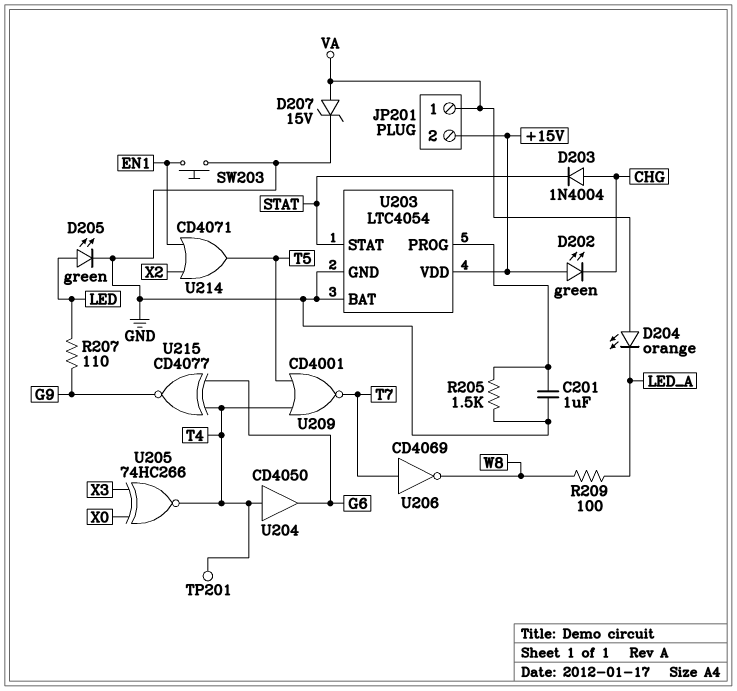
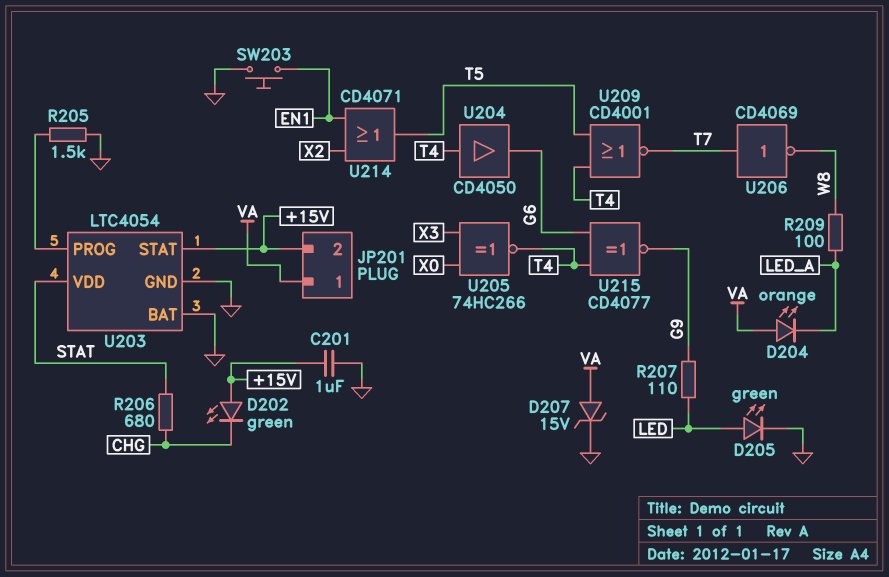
C201: 1uF (GND, U203/PROG) -> 1uF (+15V, GND)
D203: diode 1N4004 (A CHG, K STAT) -> none
R206: none -> 680 (CHG, STAT)
TP201: test point (T4) -> none
U203 pin STAT: STAT -> +15V
U203 pin VDD: +15V -> STAT

